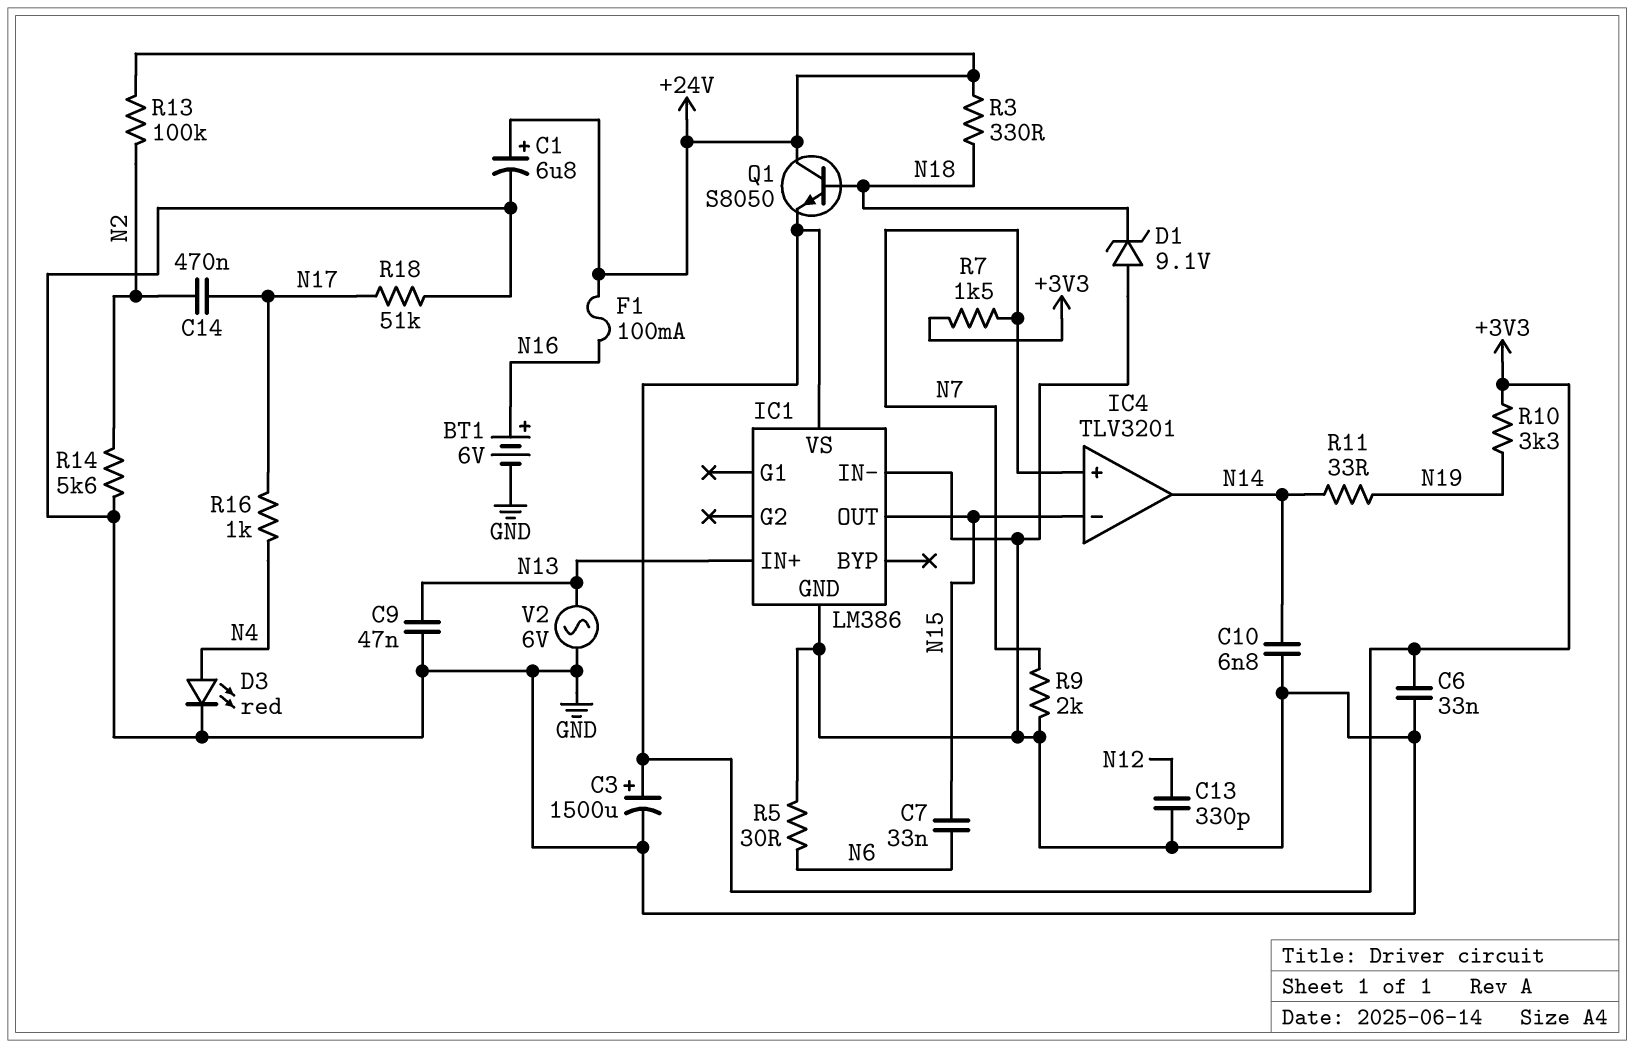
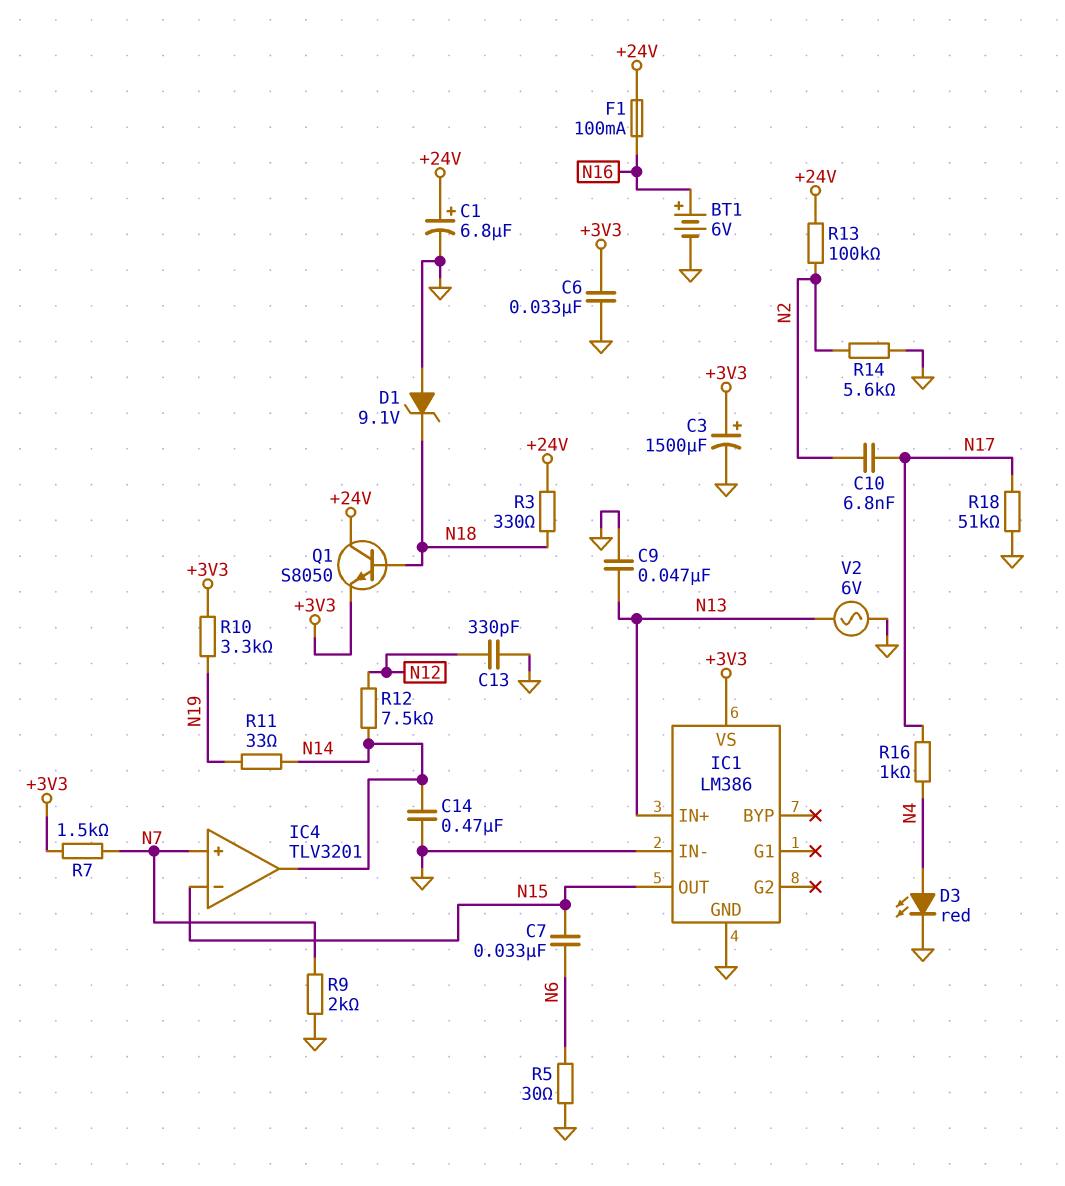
C10: 6.8nF (GND, N14) -> 6.8nF (N2, N17)
C14: 470nF (N2, N17) -> 470nF (GND, N14)
R12: none -> 7.5k (N12, N14)

